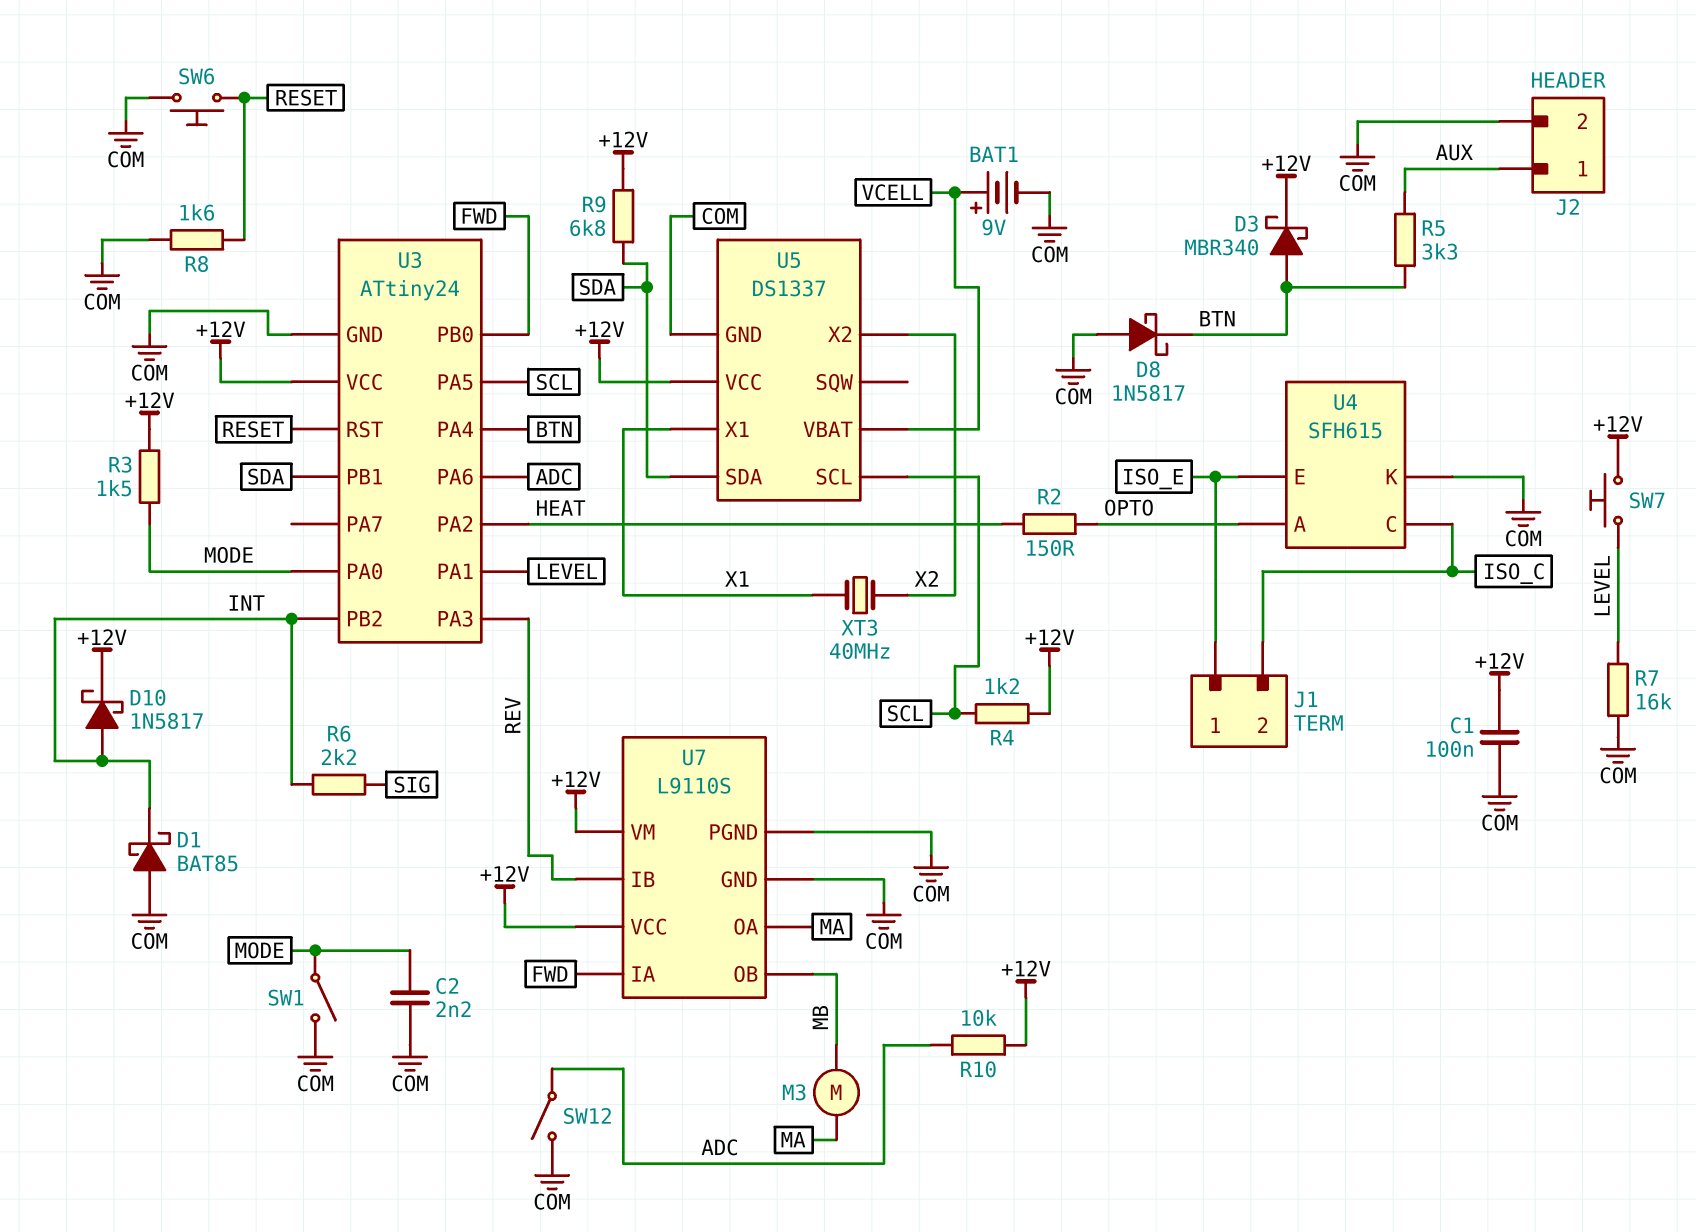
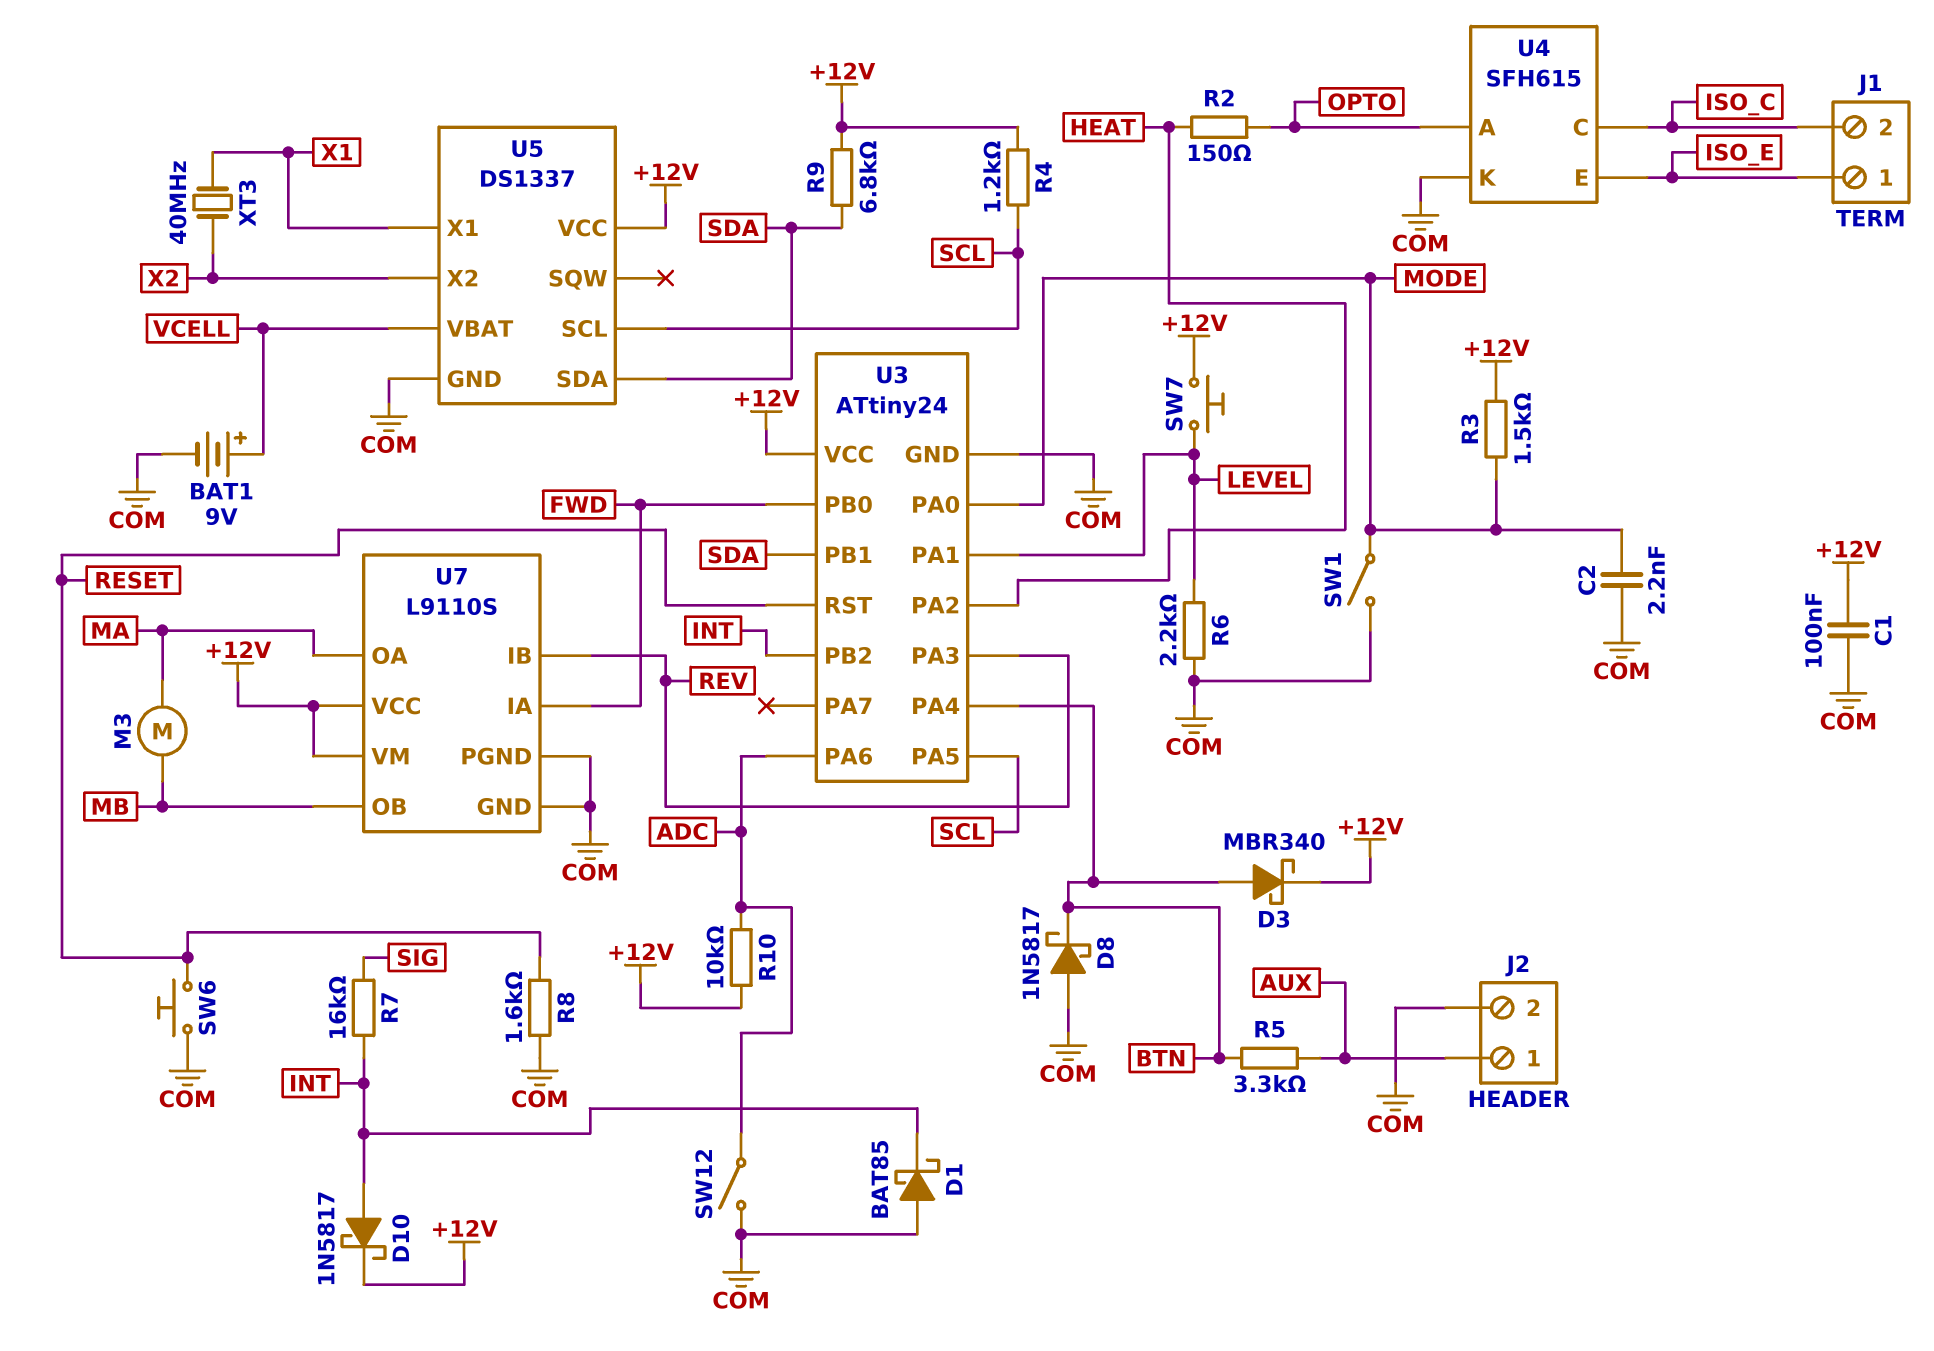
R6: 2.2k (INT, SIG) -> 2.2k (COM, LEVEL)
R7: 16k (COM, LEVEL) -> 16k (INT, SIG)

